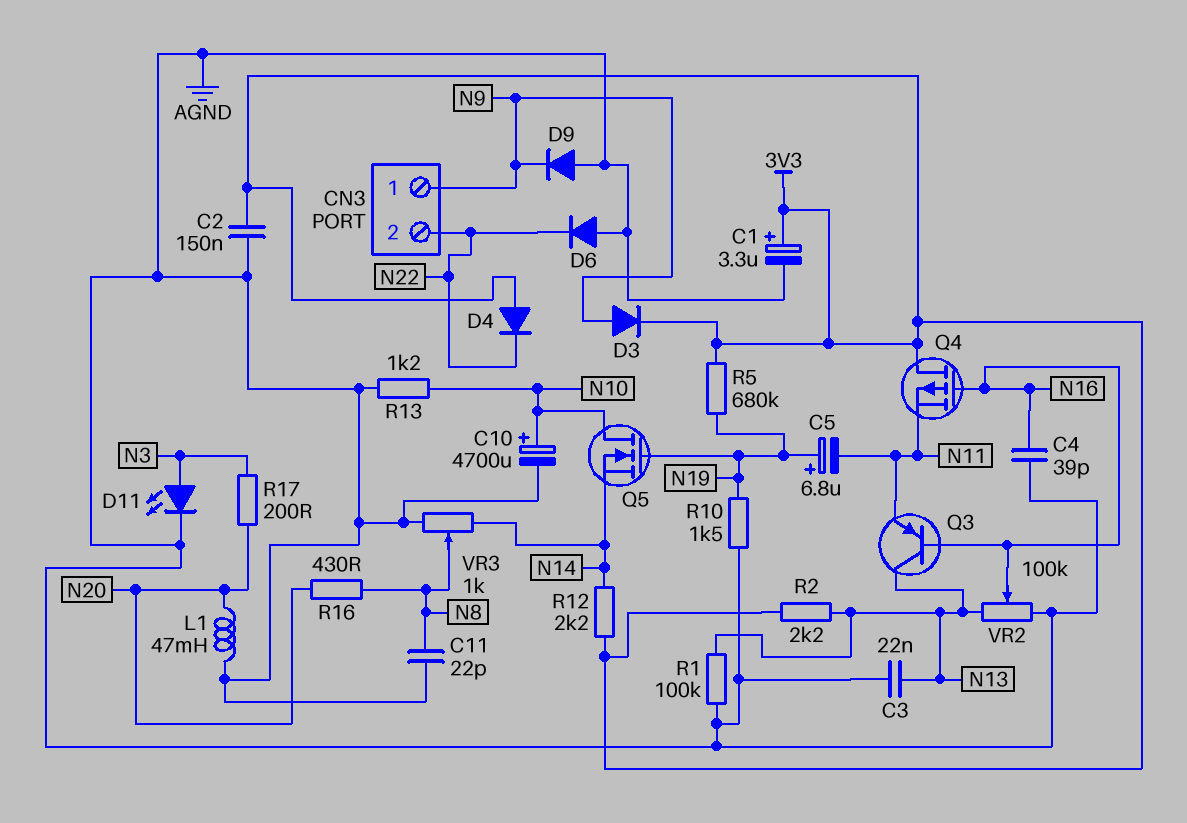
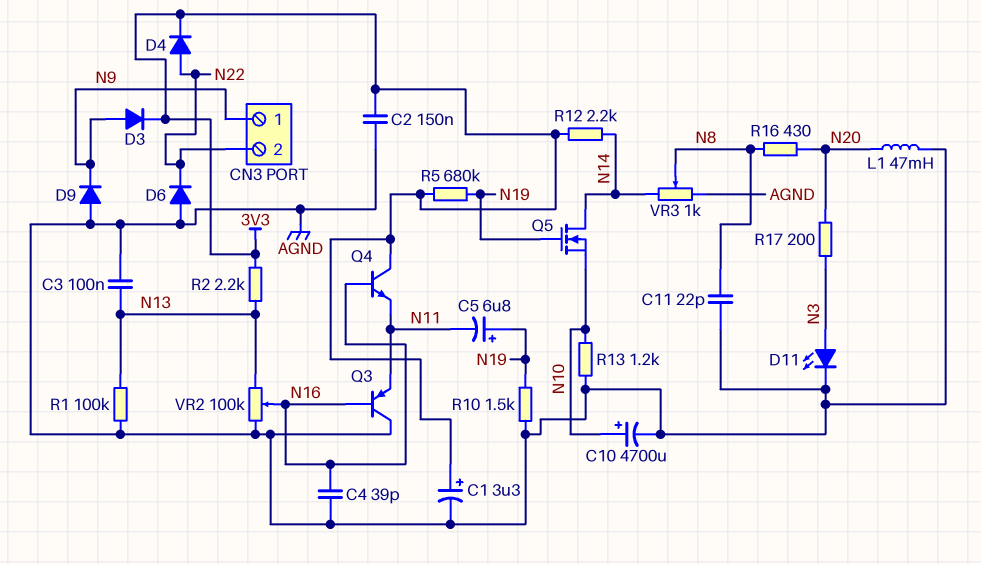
C3: 22nF (AGND, N13) -> 100nF (AGND, N13)
D4: diode (A 3V3, K N22) -> diode (A N22, K 3V3)
Q3: PNP (B N16, C N13, E N11) -> PNP (B N16, C AGND, E N11)
Q4: PMOS (G N16, D 3V3, S N11) -> NPN (B N16, C 3V3, E N11)
Q5: NMOS (G N19, D N10, S N14) -> NMOS (G N19, D N14, S N10)

